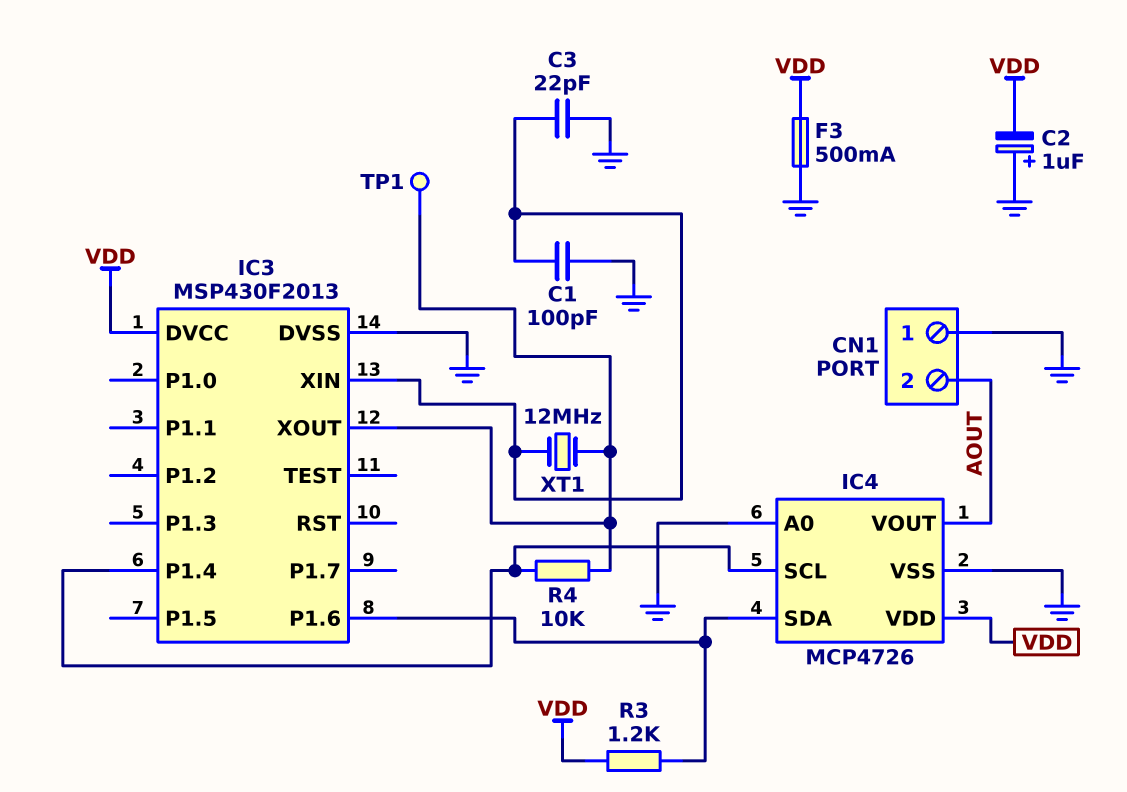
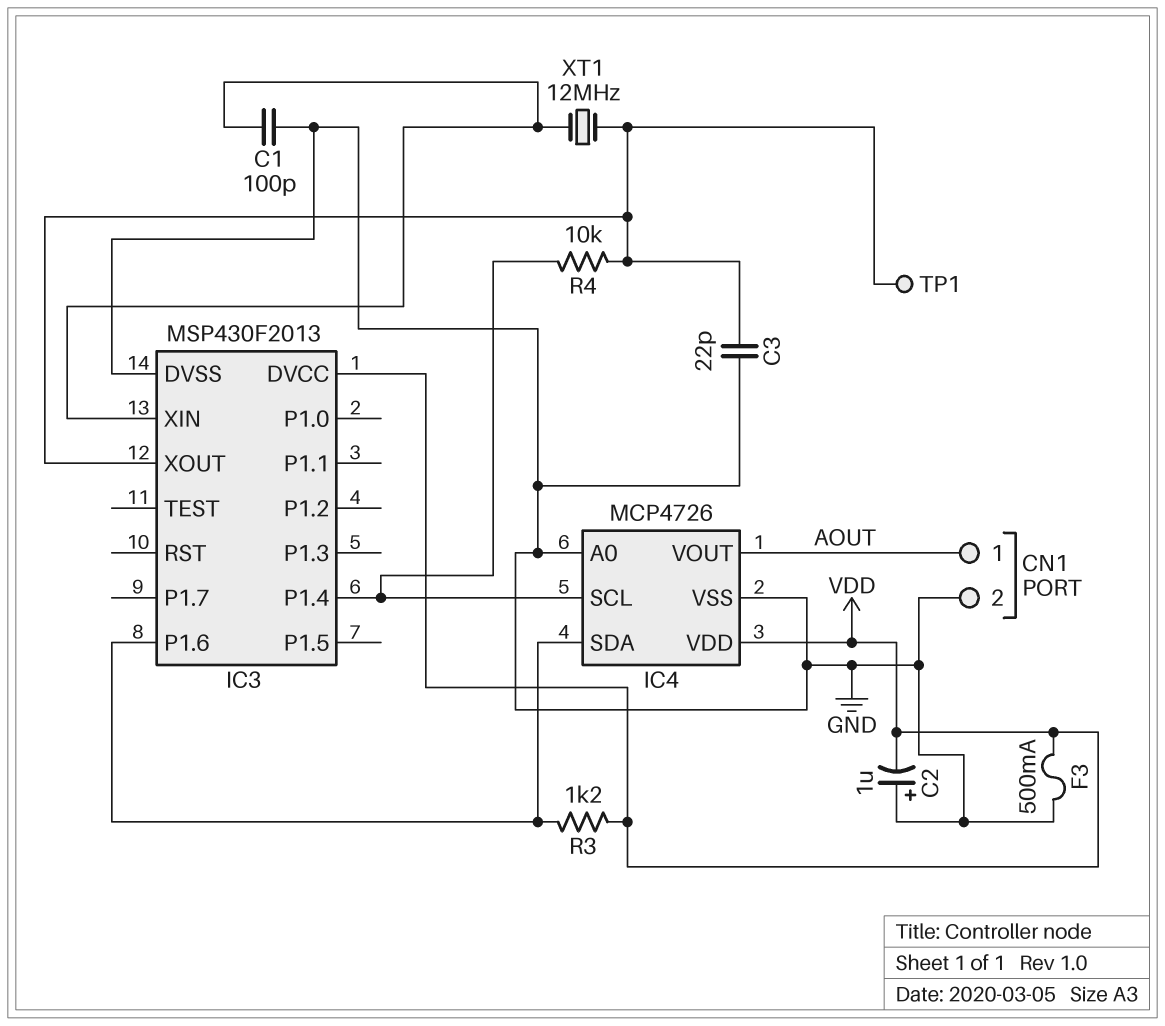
C3: 22pF (GND, IC3/XIN) -> 22pF (GND, IC3/XOUT)
CN1 pin 1: GND -> AOUT
CN1 pin 2: AOUT -> GND

